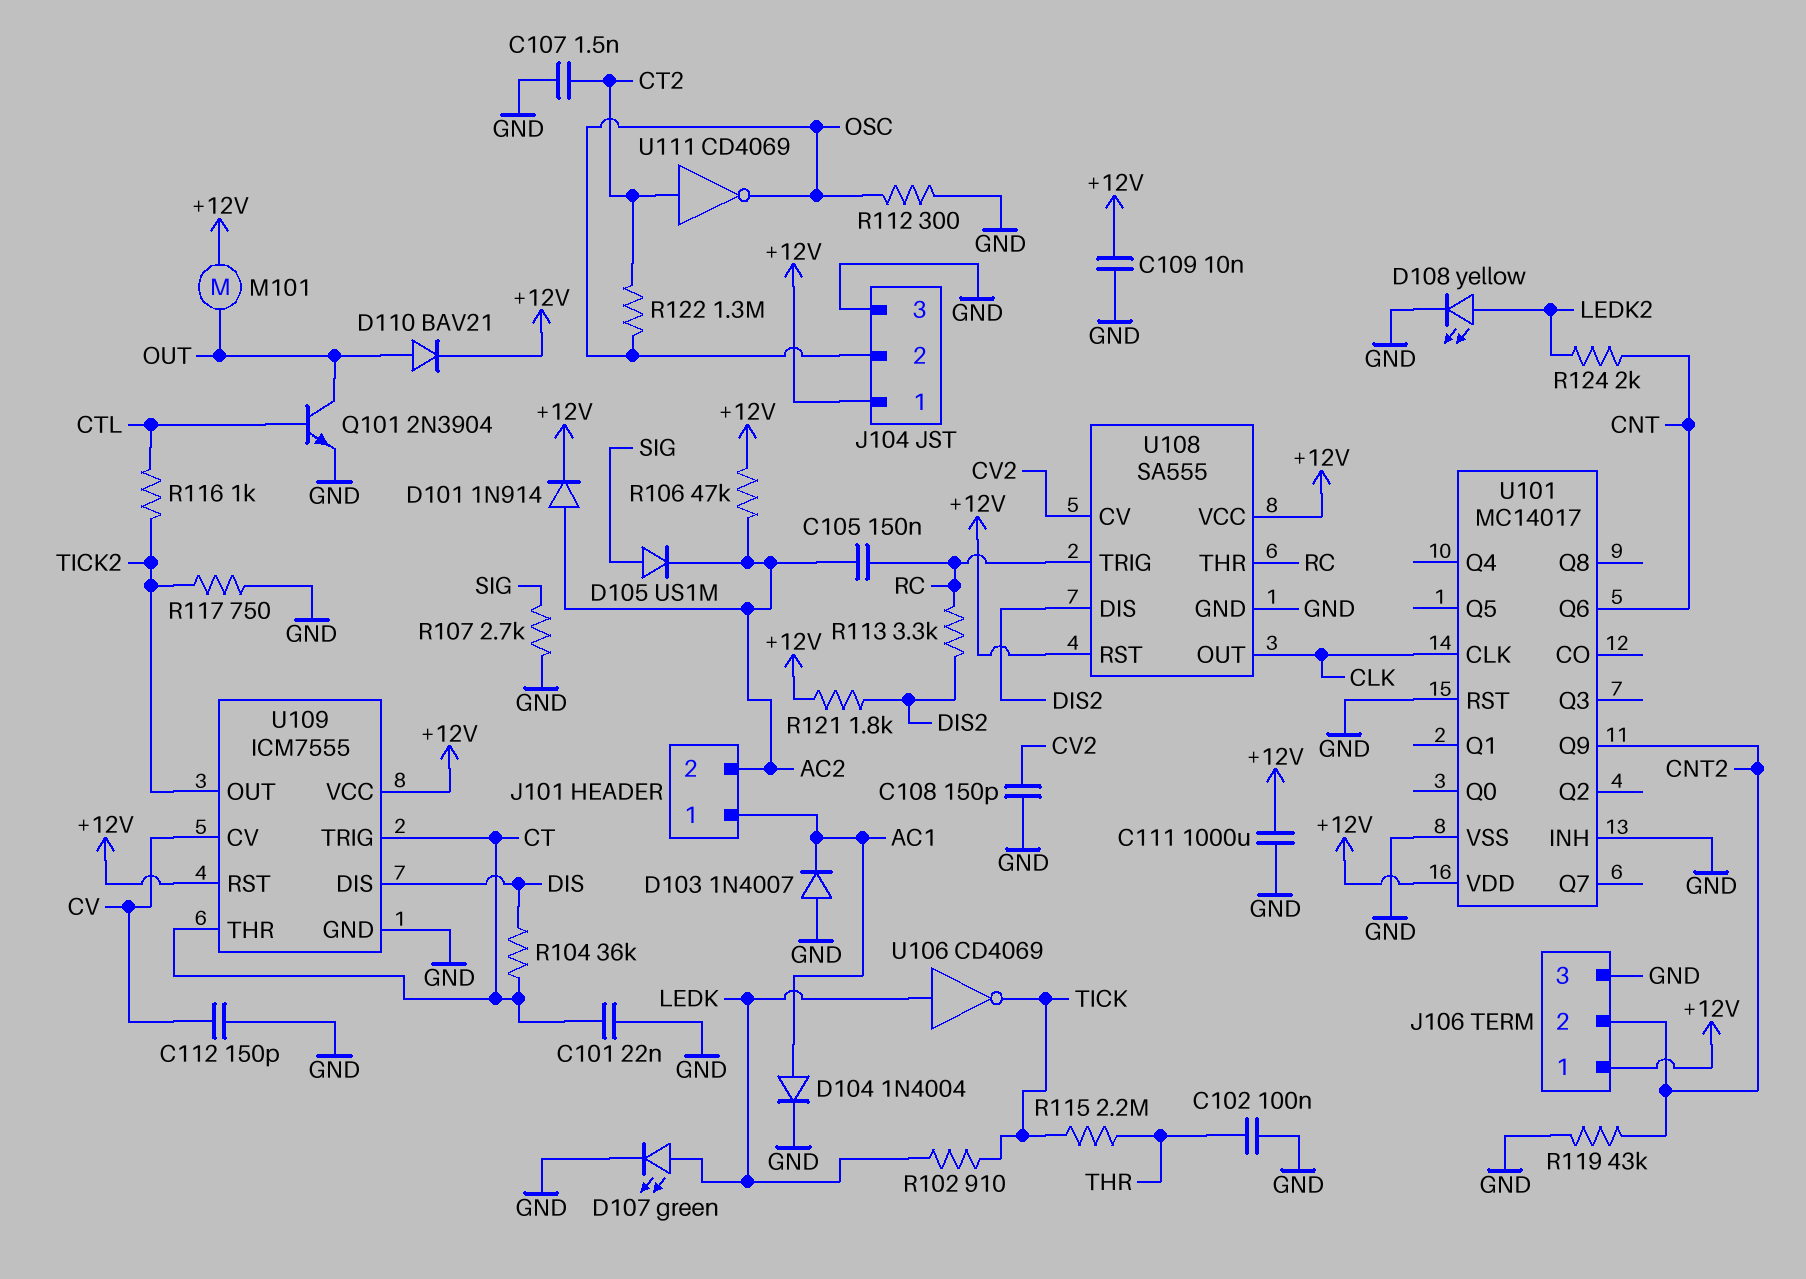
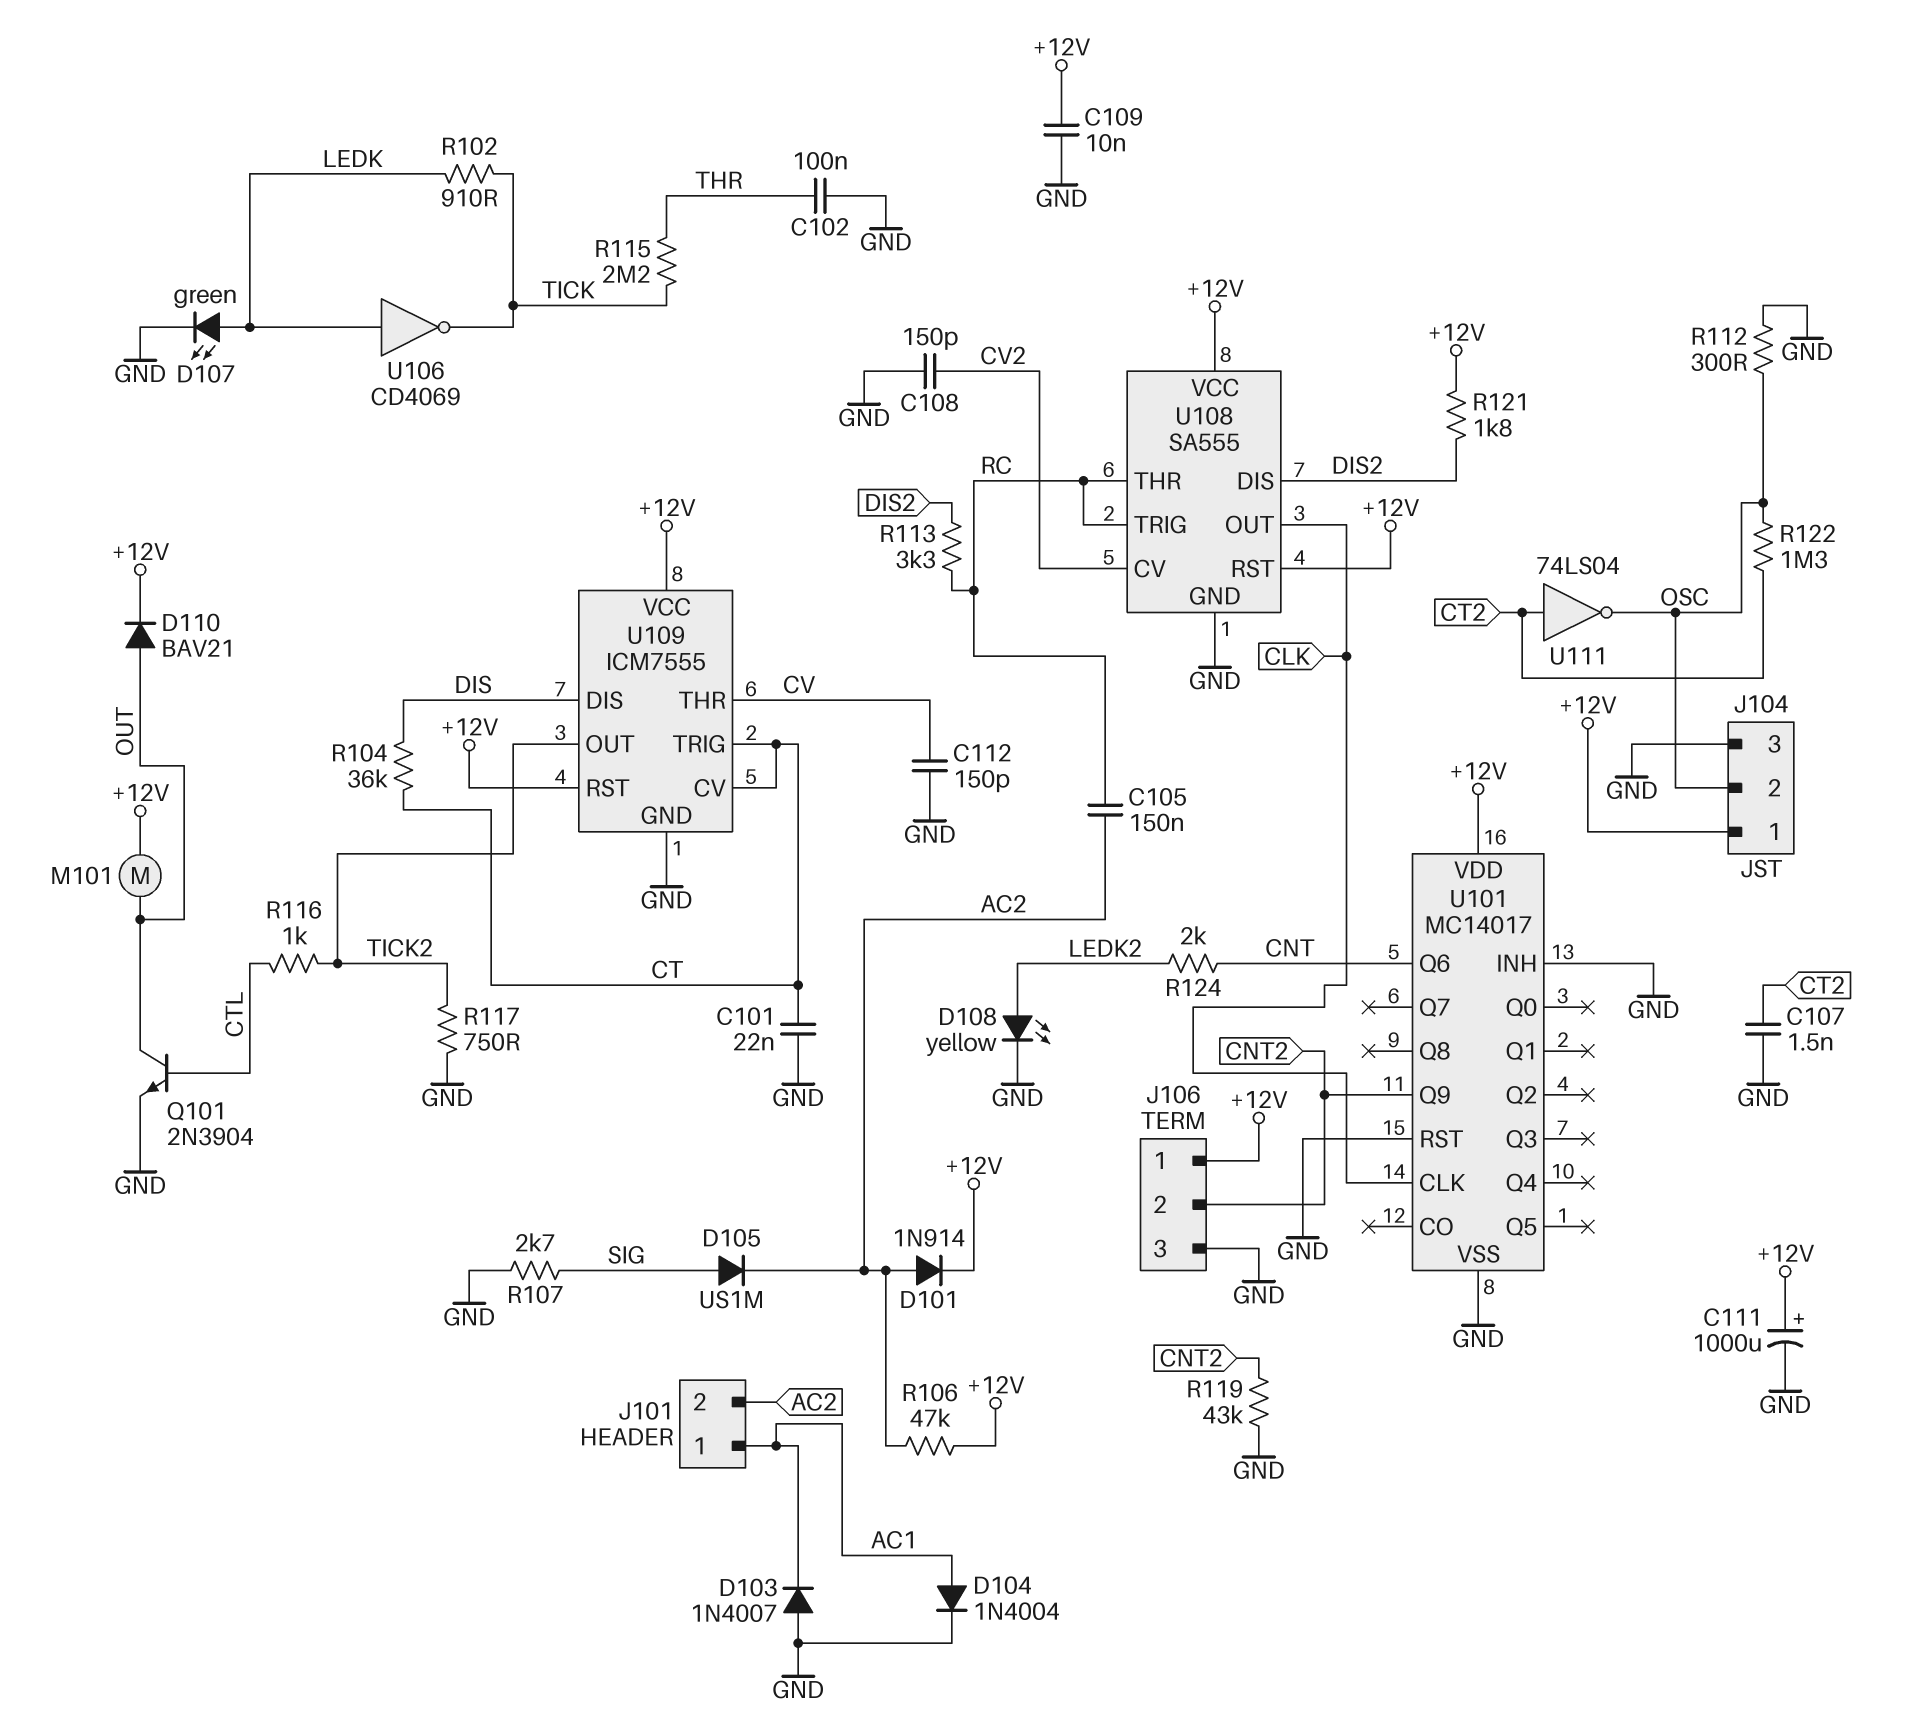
C111: 1000uF (+12V, GND) -> 1000uF (plus +12V, minus GND)
U109 pin CV: CV -> CT
U109 pin THR: CT -> CV
U111: NOT CD4069 (in CT2, out OSC) -> NOT 74LS04 (in CT2, out OSC)

